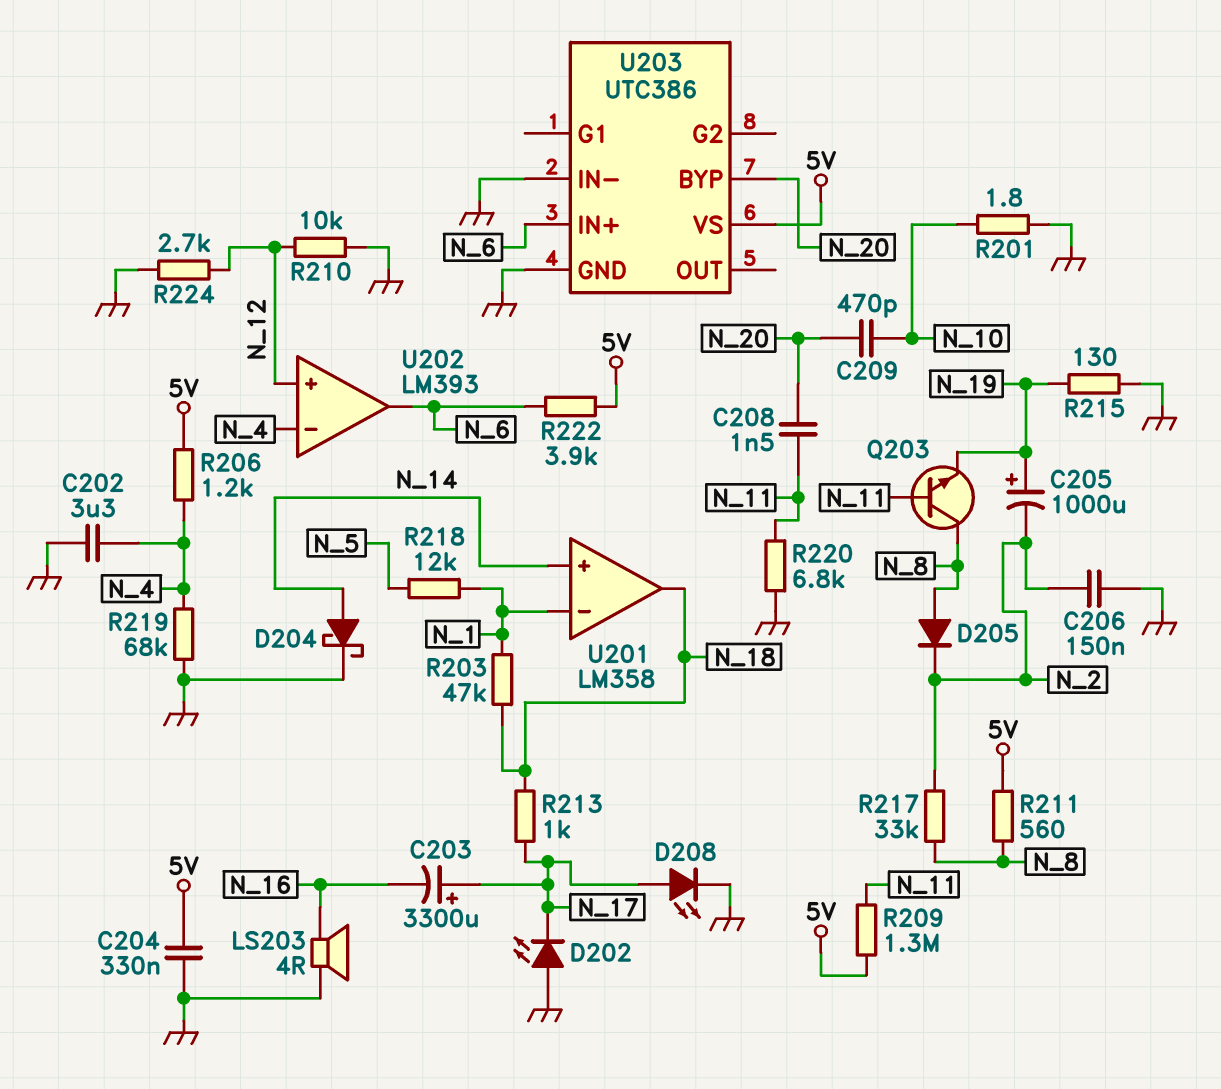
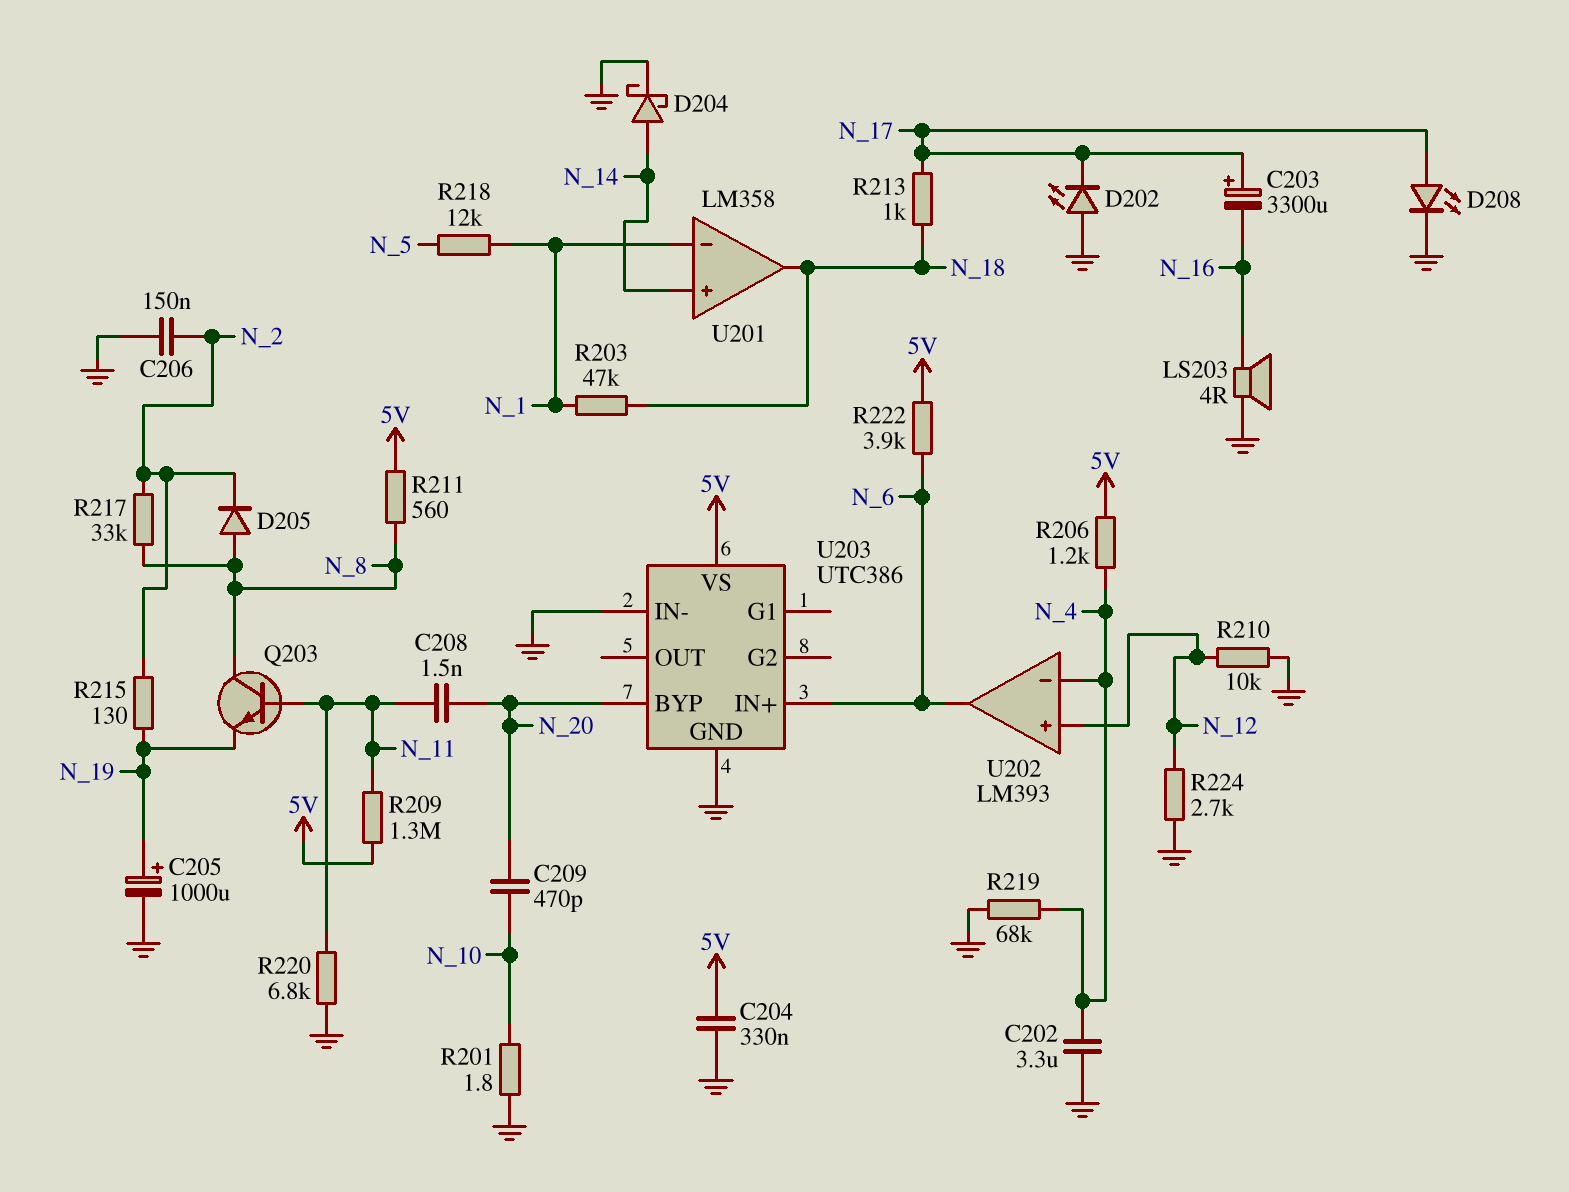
C205: 1000uF (plus N_19, minus N_2) -> 1000uF (plus N_19, minus GND)
R215: 130 (GND, N_19) -> 130 (N_2, N_19)

